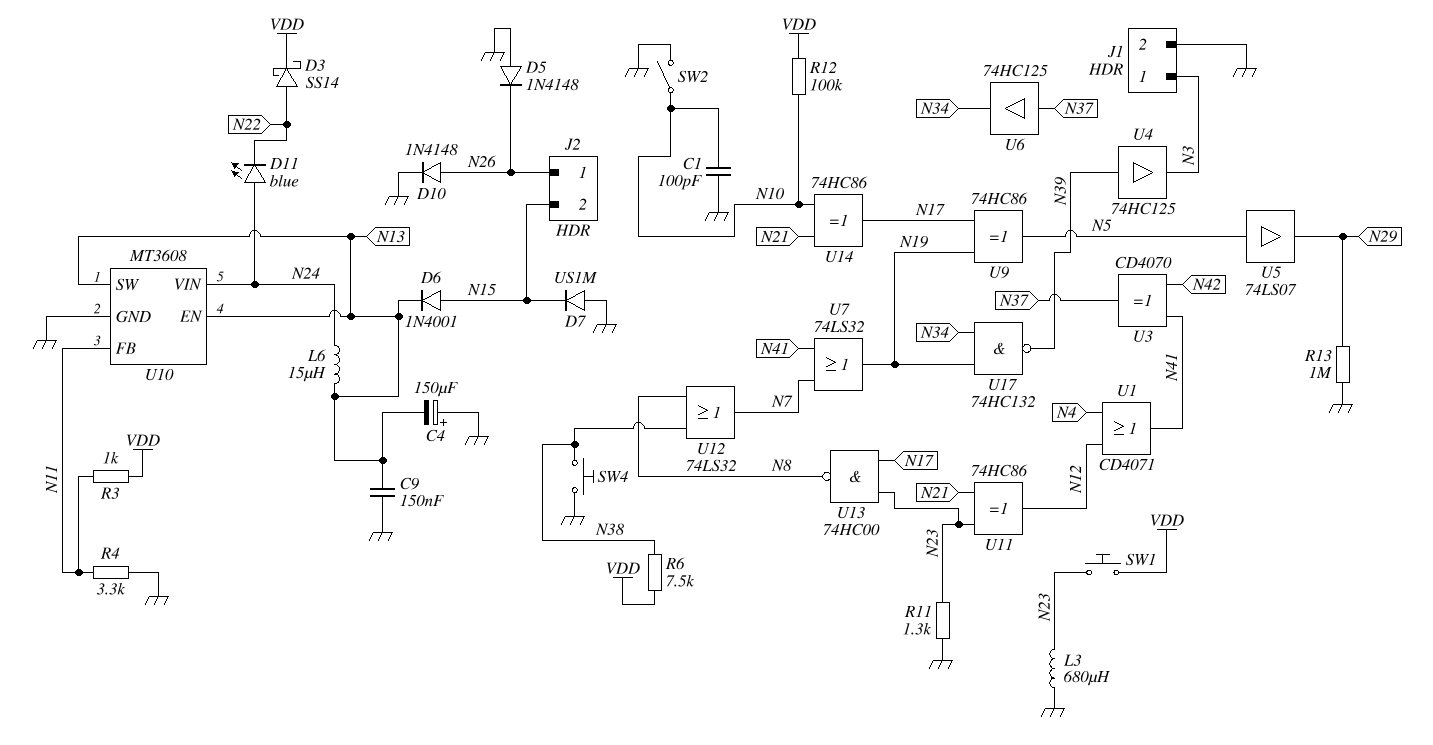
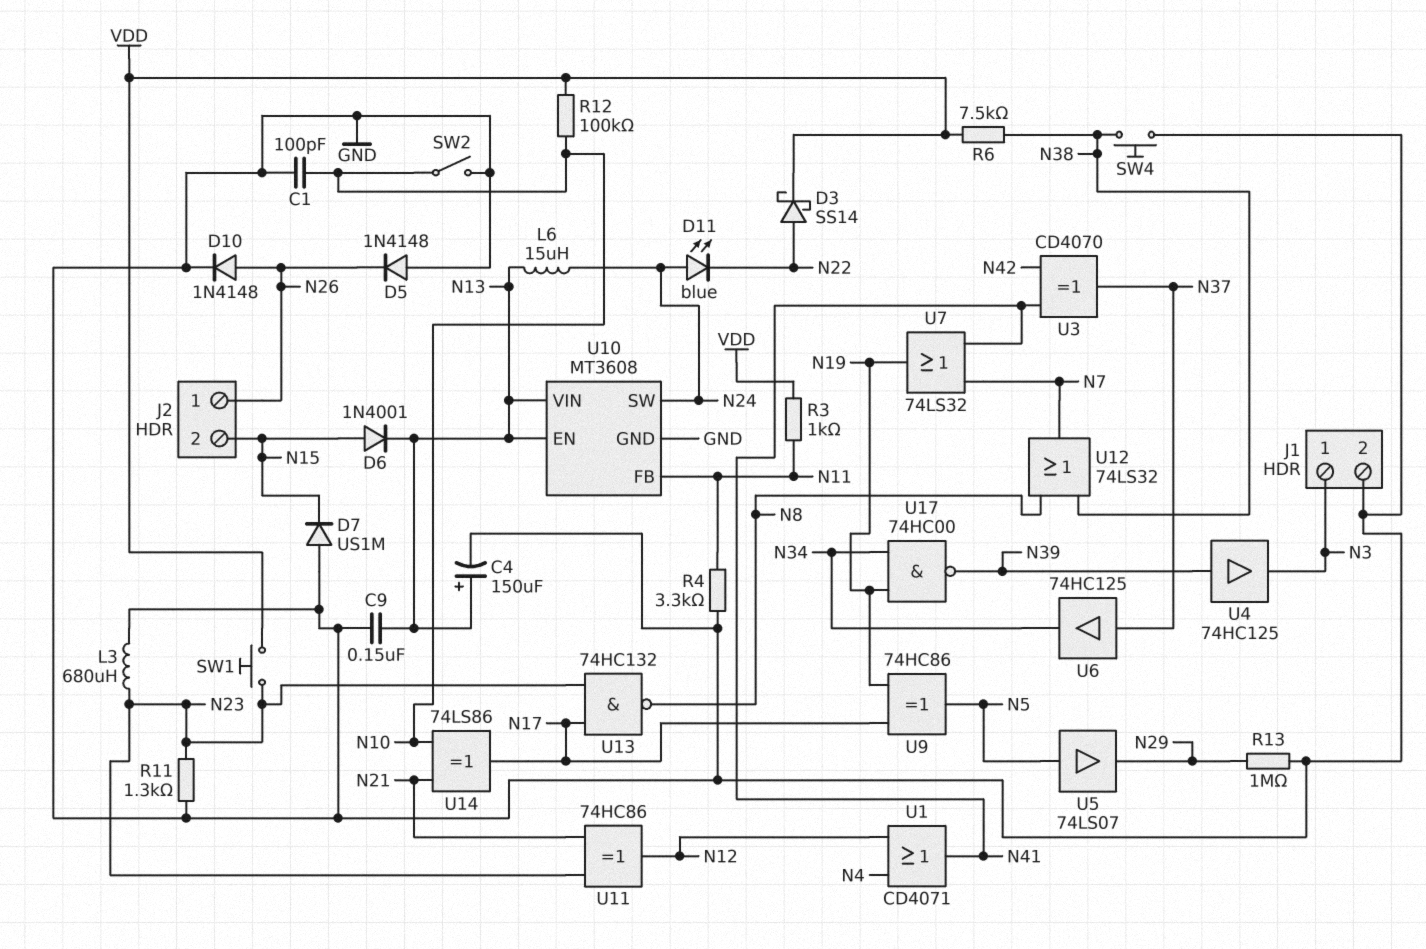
C4: 150uF (plus GND, minus N13) -> 150uF (plus N13, minus GND)
U10 pin SW: N13 -> N24
U10 pin VIN: N24 -> N13
U13: NAND 74HC00 (in N17, in N23, out N8) -> NAND 74HC132 (in N17, in N23, out N8)
U14: XOR 74HC86 (in N10, in N21, out N17) -> XOR 74LS86 (in N10, in N21, out N17)
U17: NAND 74HC132 (in N19, in N34, out N39) -> NAND 74HC00 (in N19, in N34, out N39)

